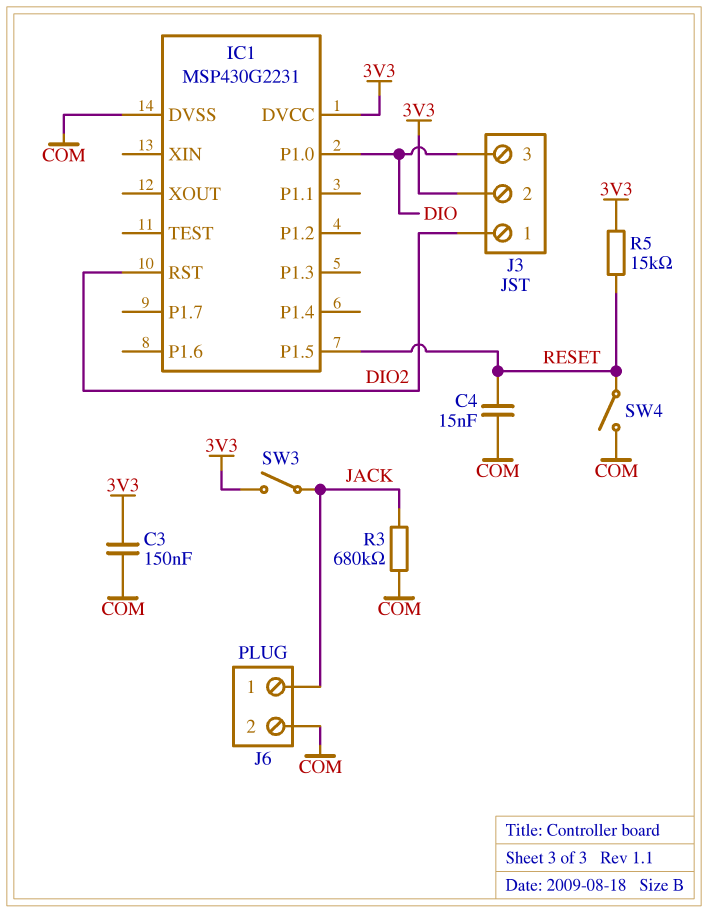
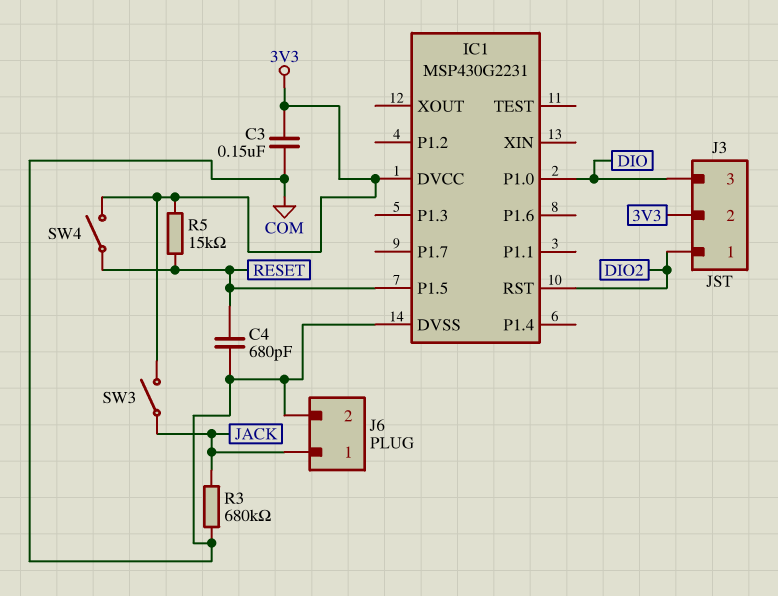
C4: 15nF (COM, RESET) -> 680pF (COM, RESET)
SW4: switch (COM, RESET) -> switch (3V3, RESET)

